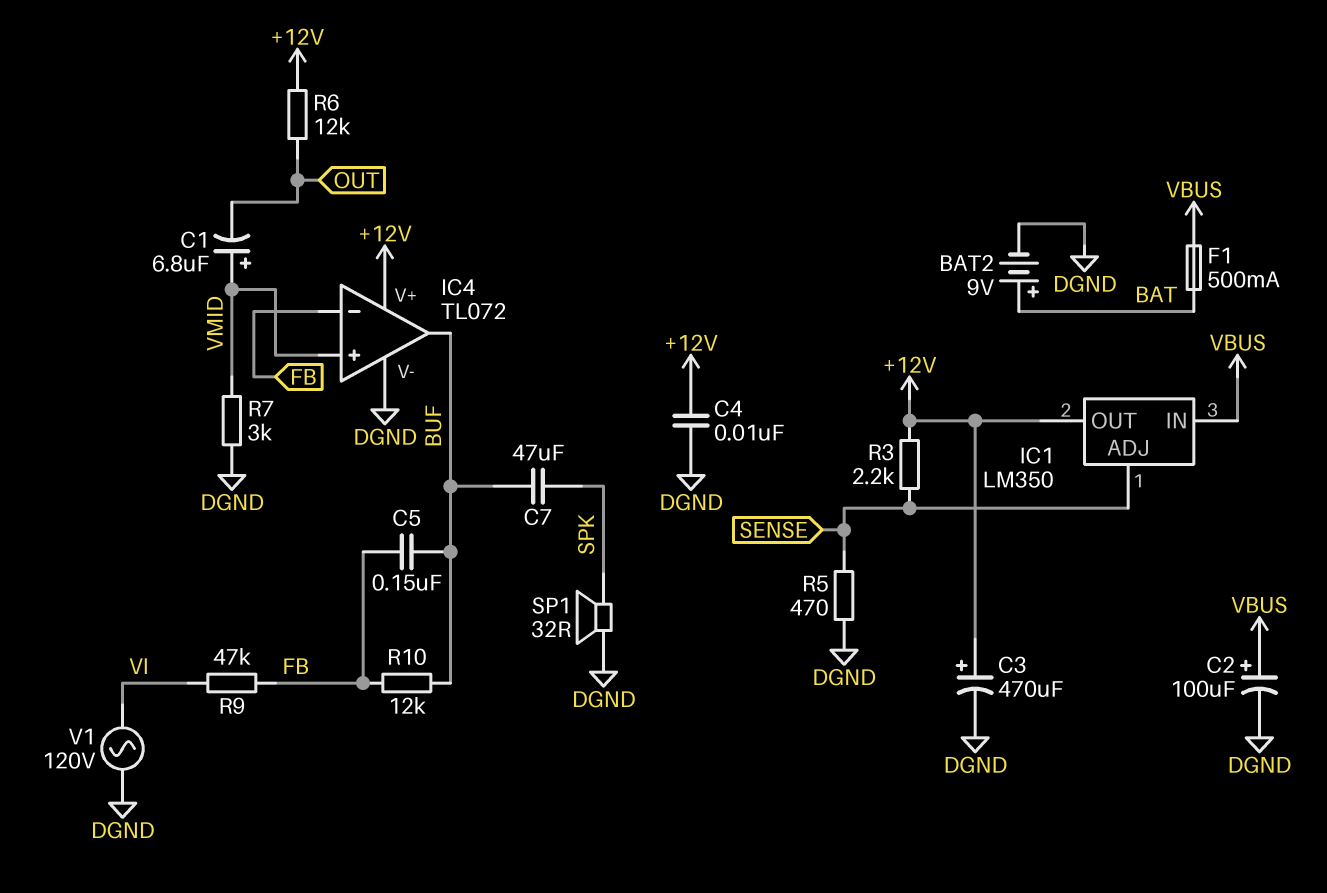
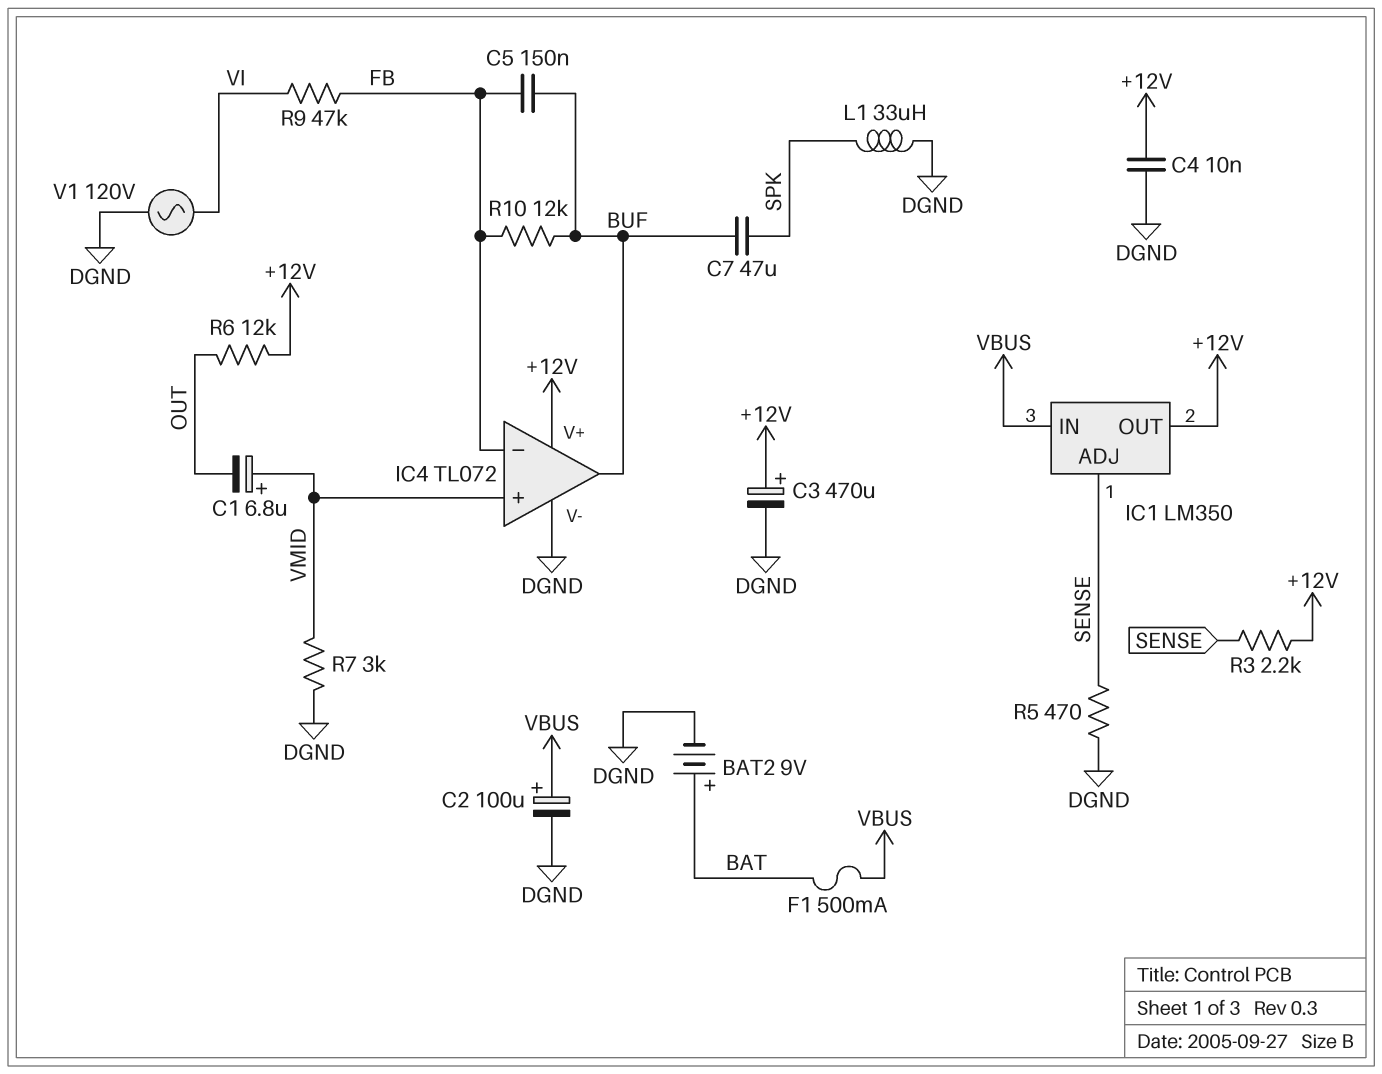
L1: none -> 33uH (DGND, SPK)
SP1: speaker 32R (DGND, SPK) -> none

